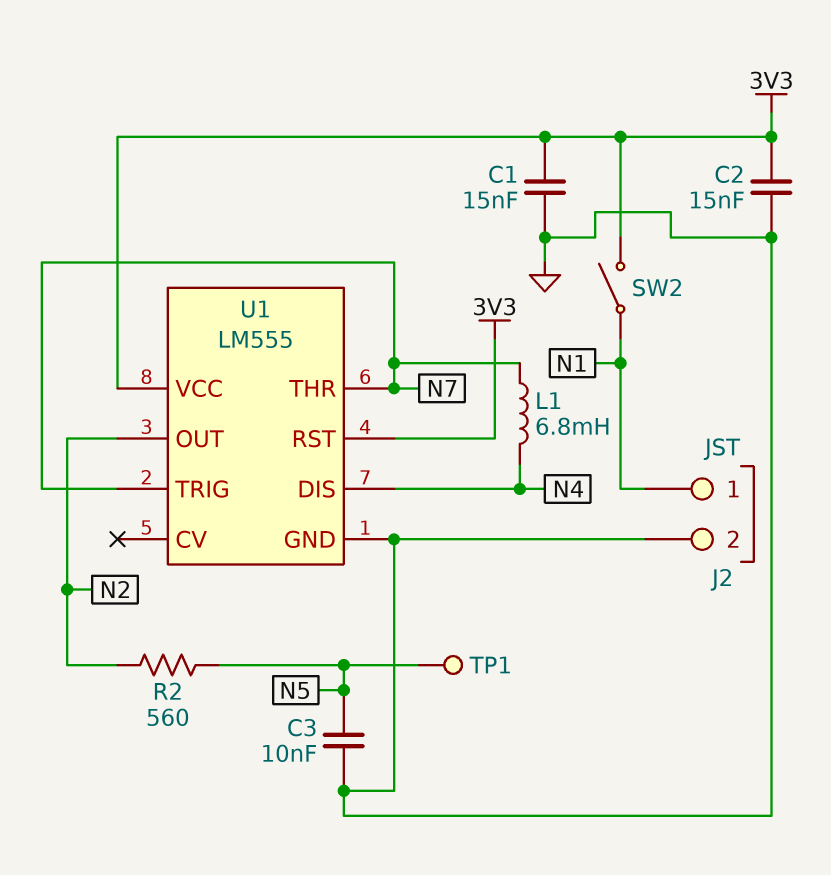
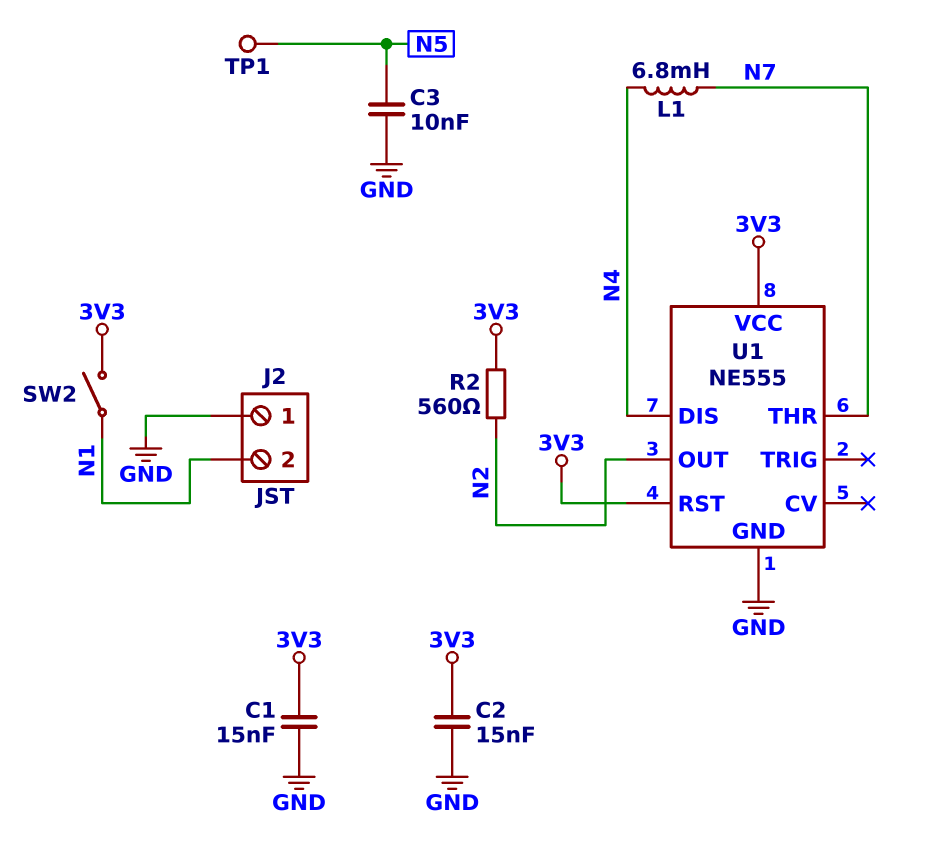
J2 pin 1: N1 -> GND
J2 pin 2: GND -> N1
R2: 560 (N2, N5) -> 560 (3V3, N2)
U1: LM555 -> NE555
U1 pin TRIG: N7 -> none

